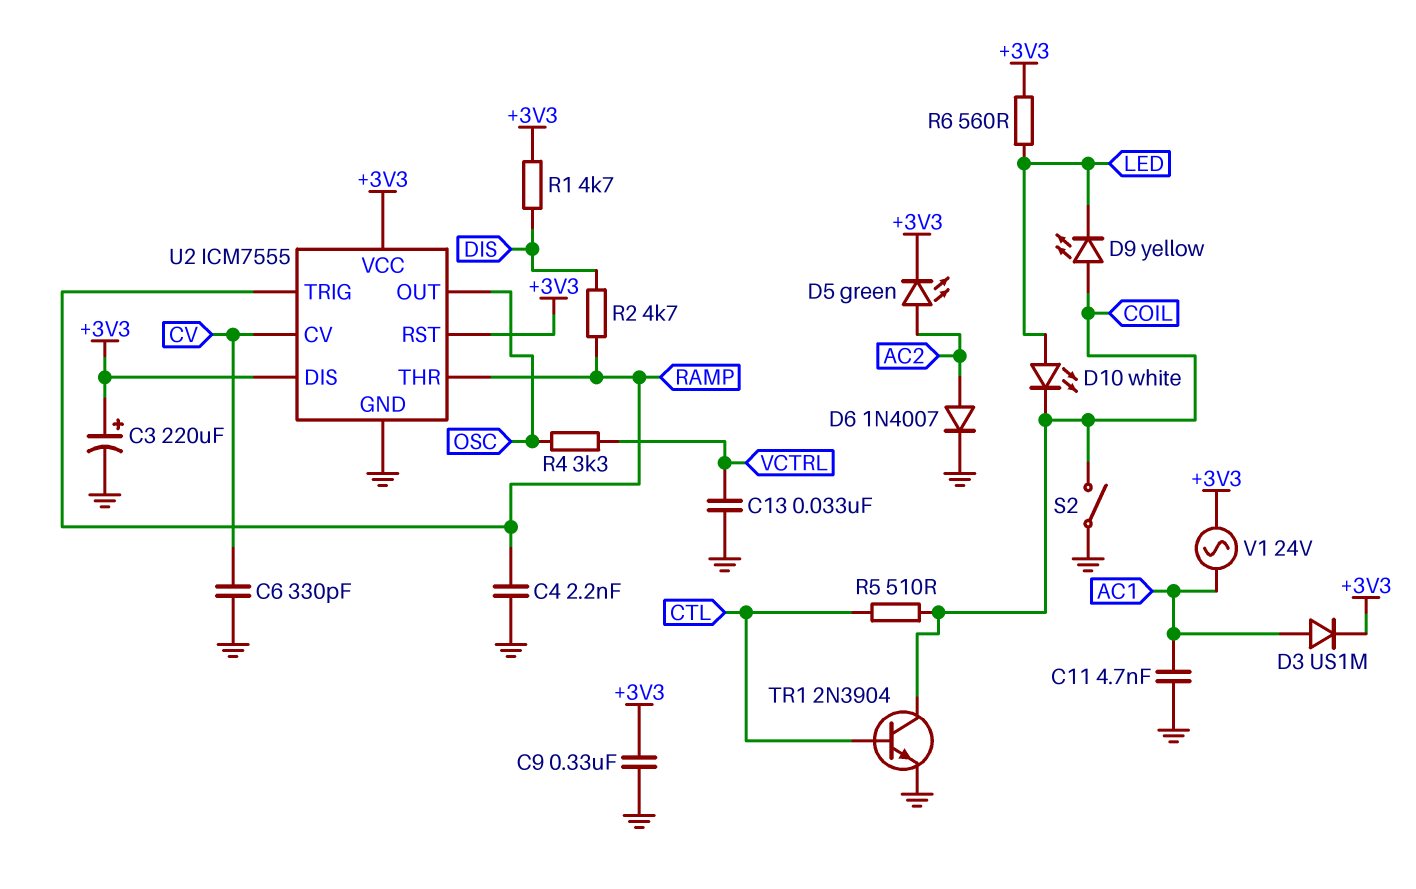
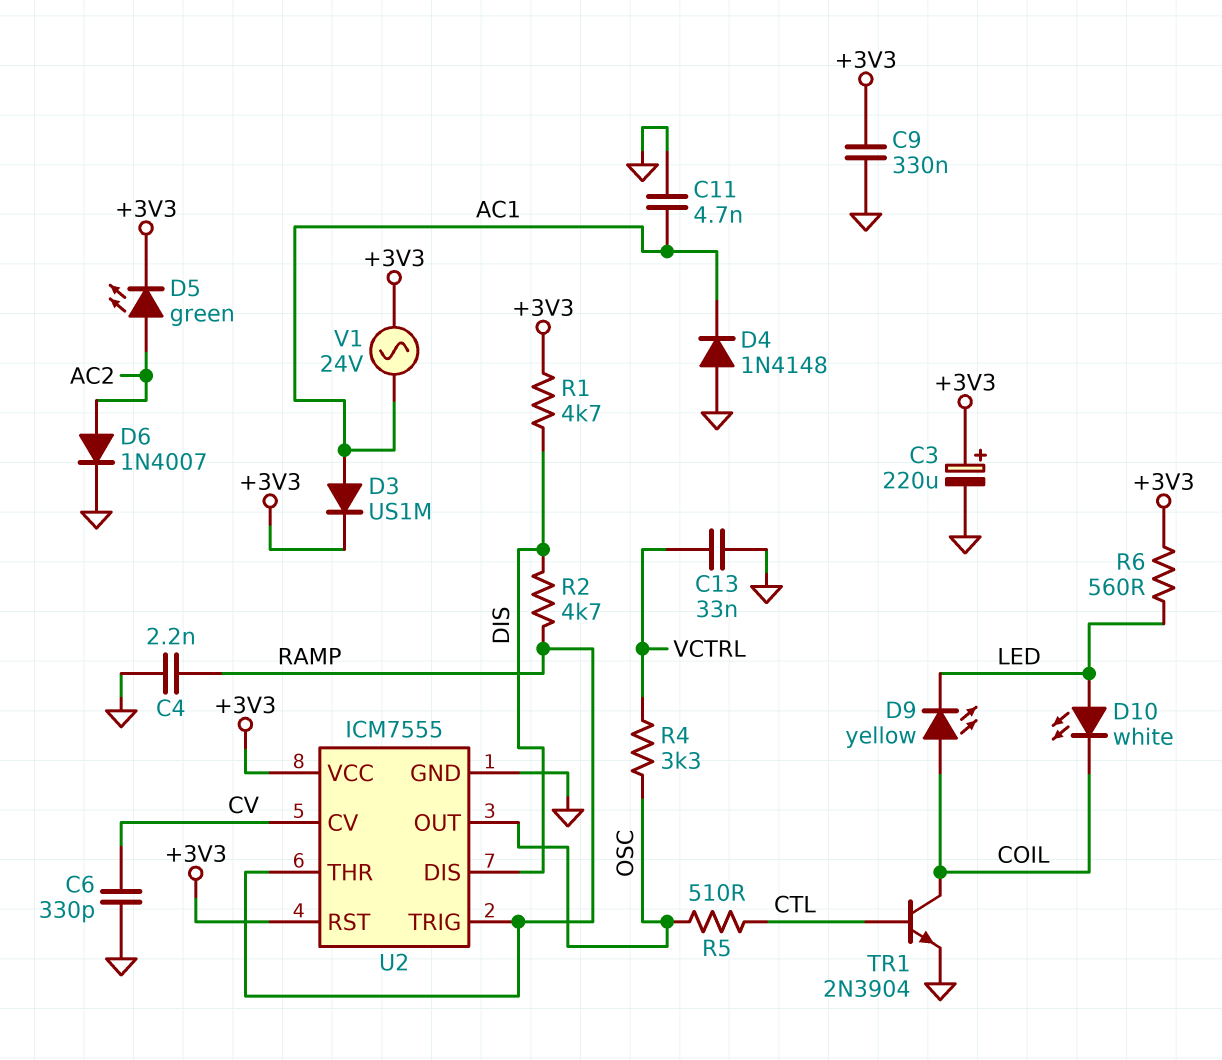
D4: none -> diode 1N4148 (A GND, K AC1)
R5: 510 (COIL, CTL) -> 510 (CTL, OSC)
S2: switch (COIL, GND) -> none
U2 pin DIS: +3V3 -> DIS

